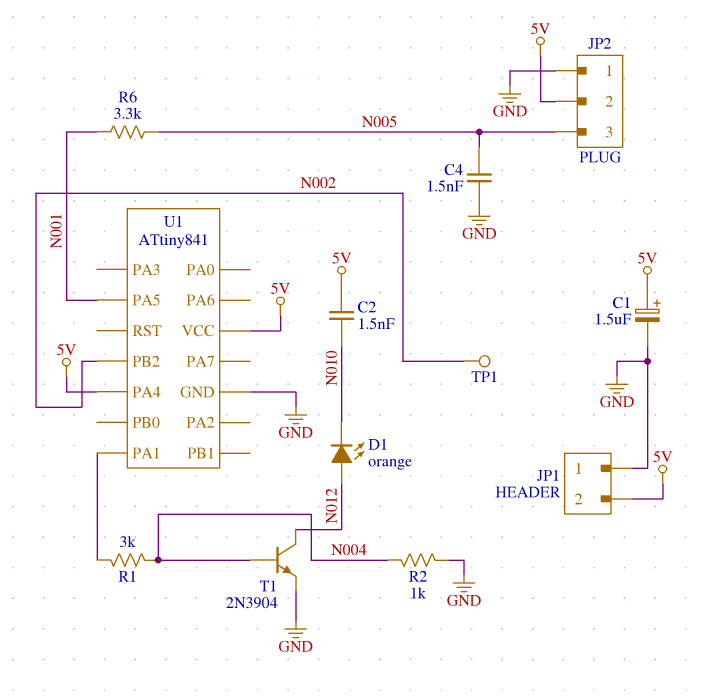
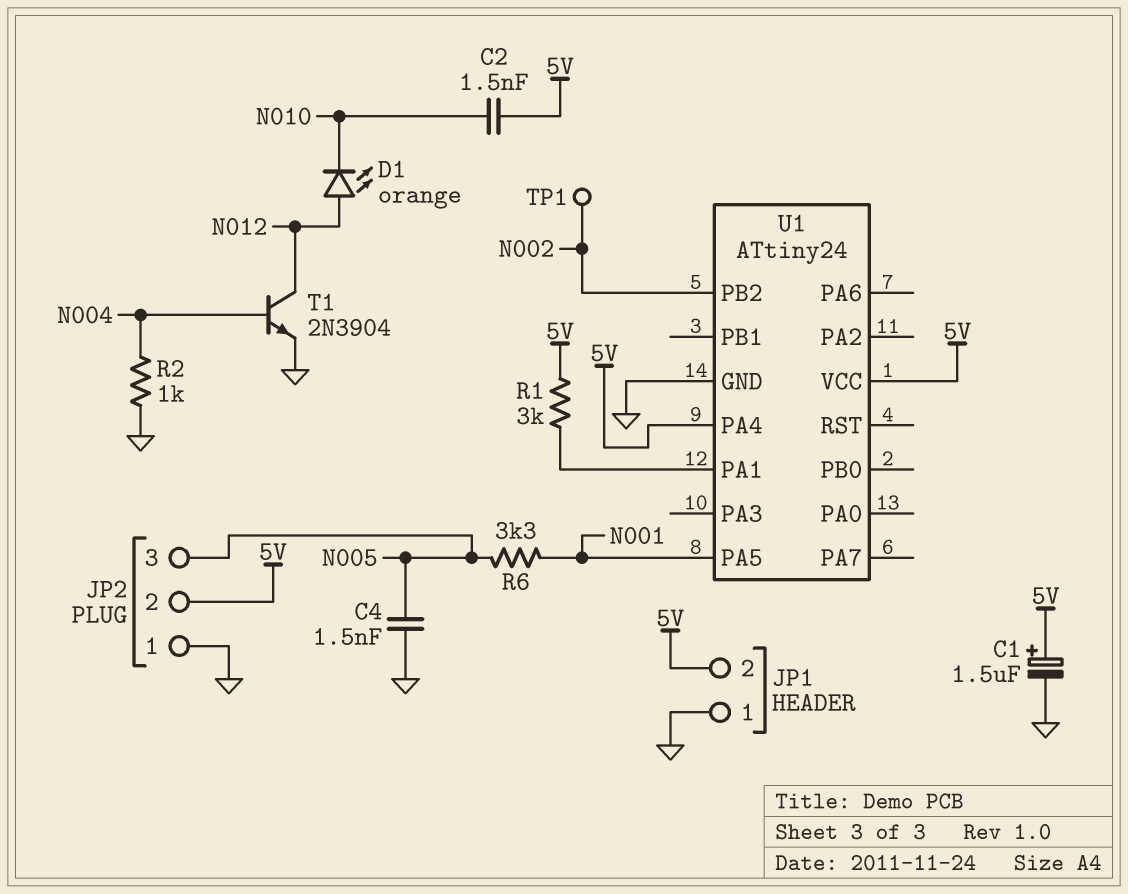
R1: 3k (N004, U1/PA1) -> 3k (5V, U1/PA1)
U1: ATtiny841 -> ATtiny24

